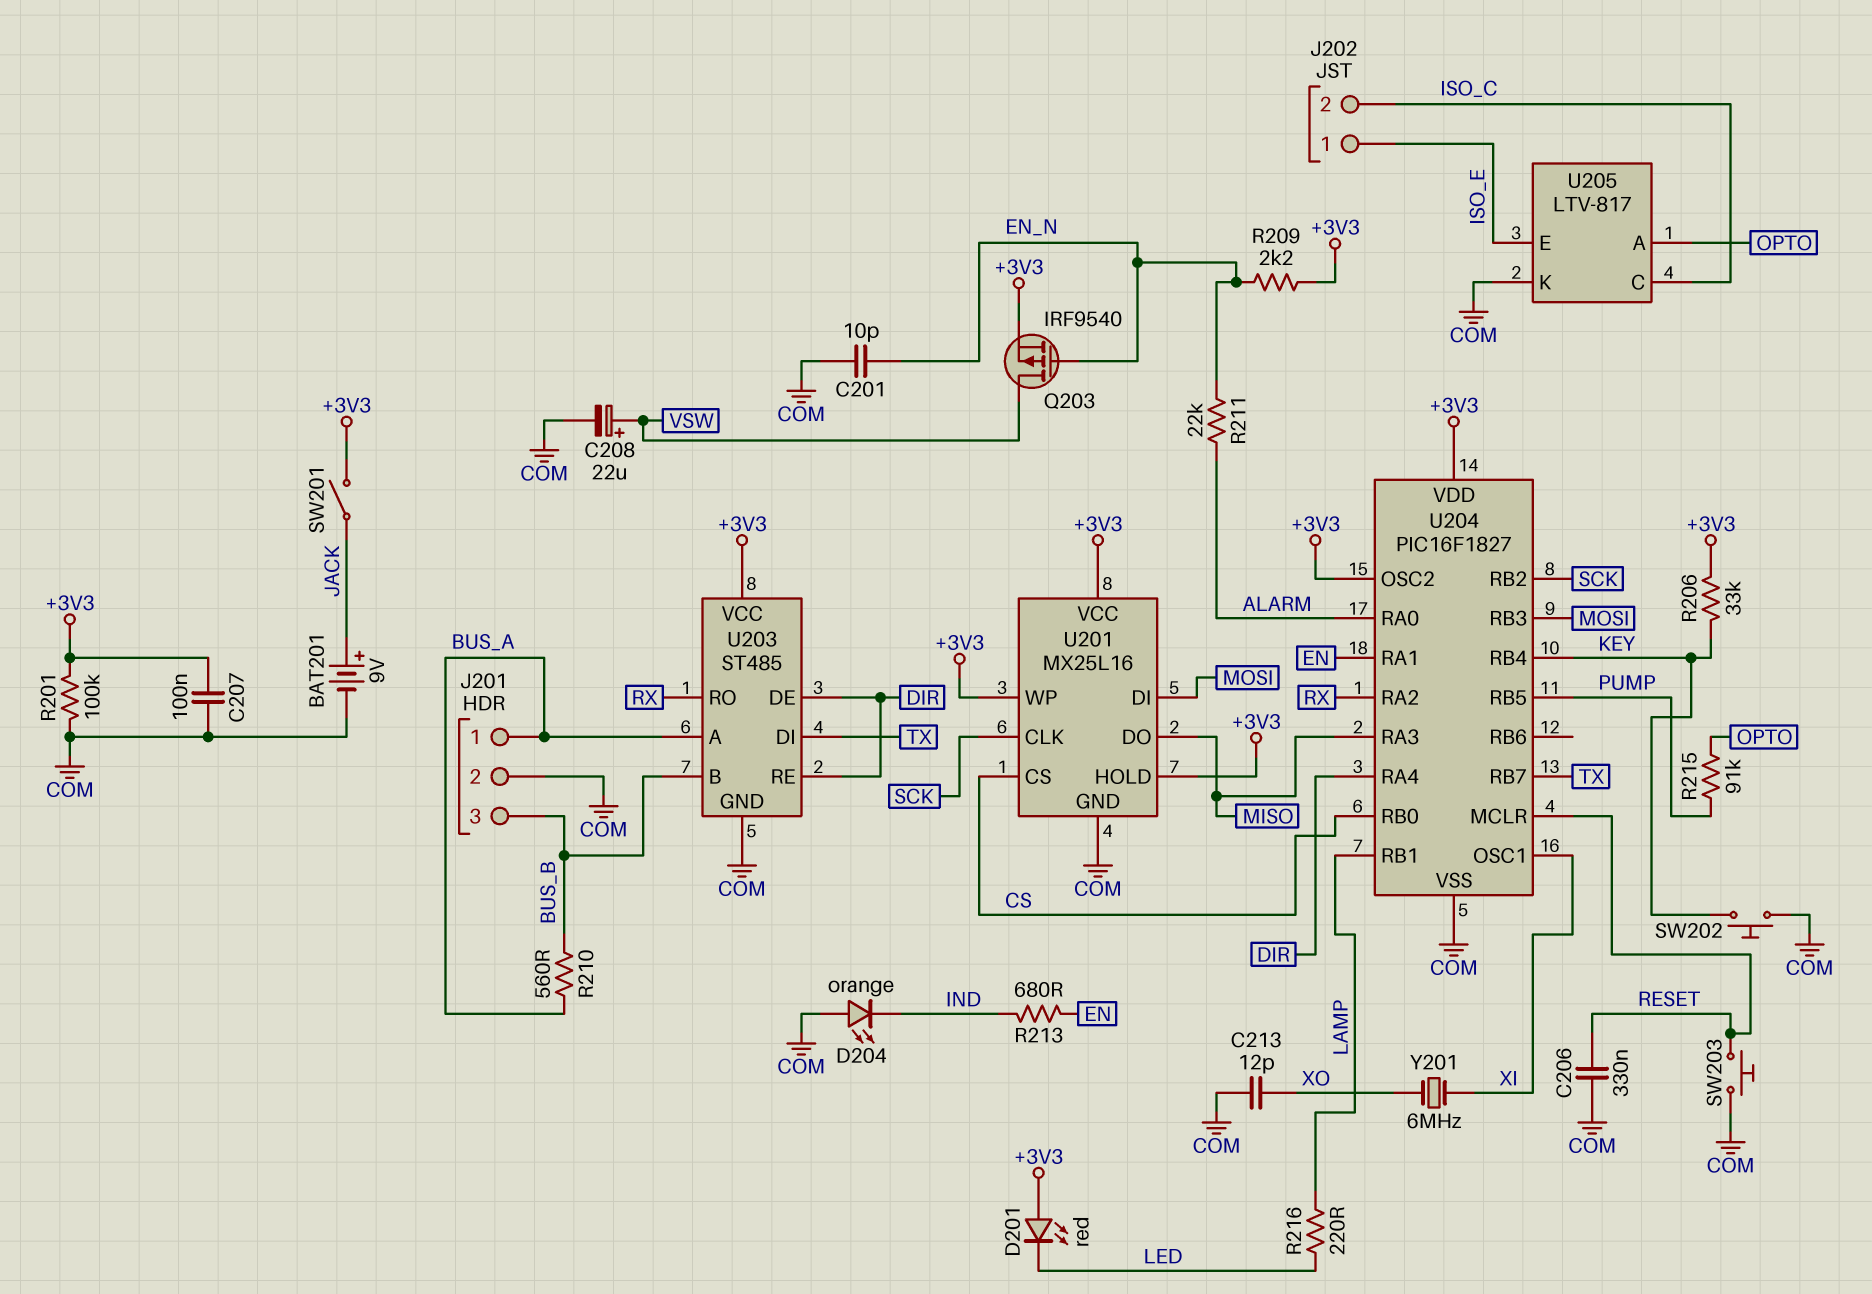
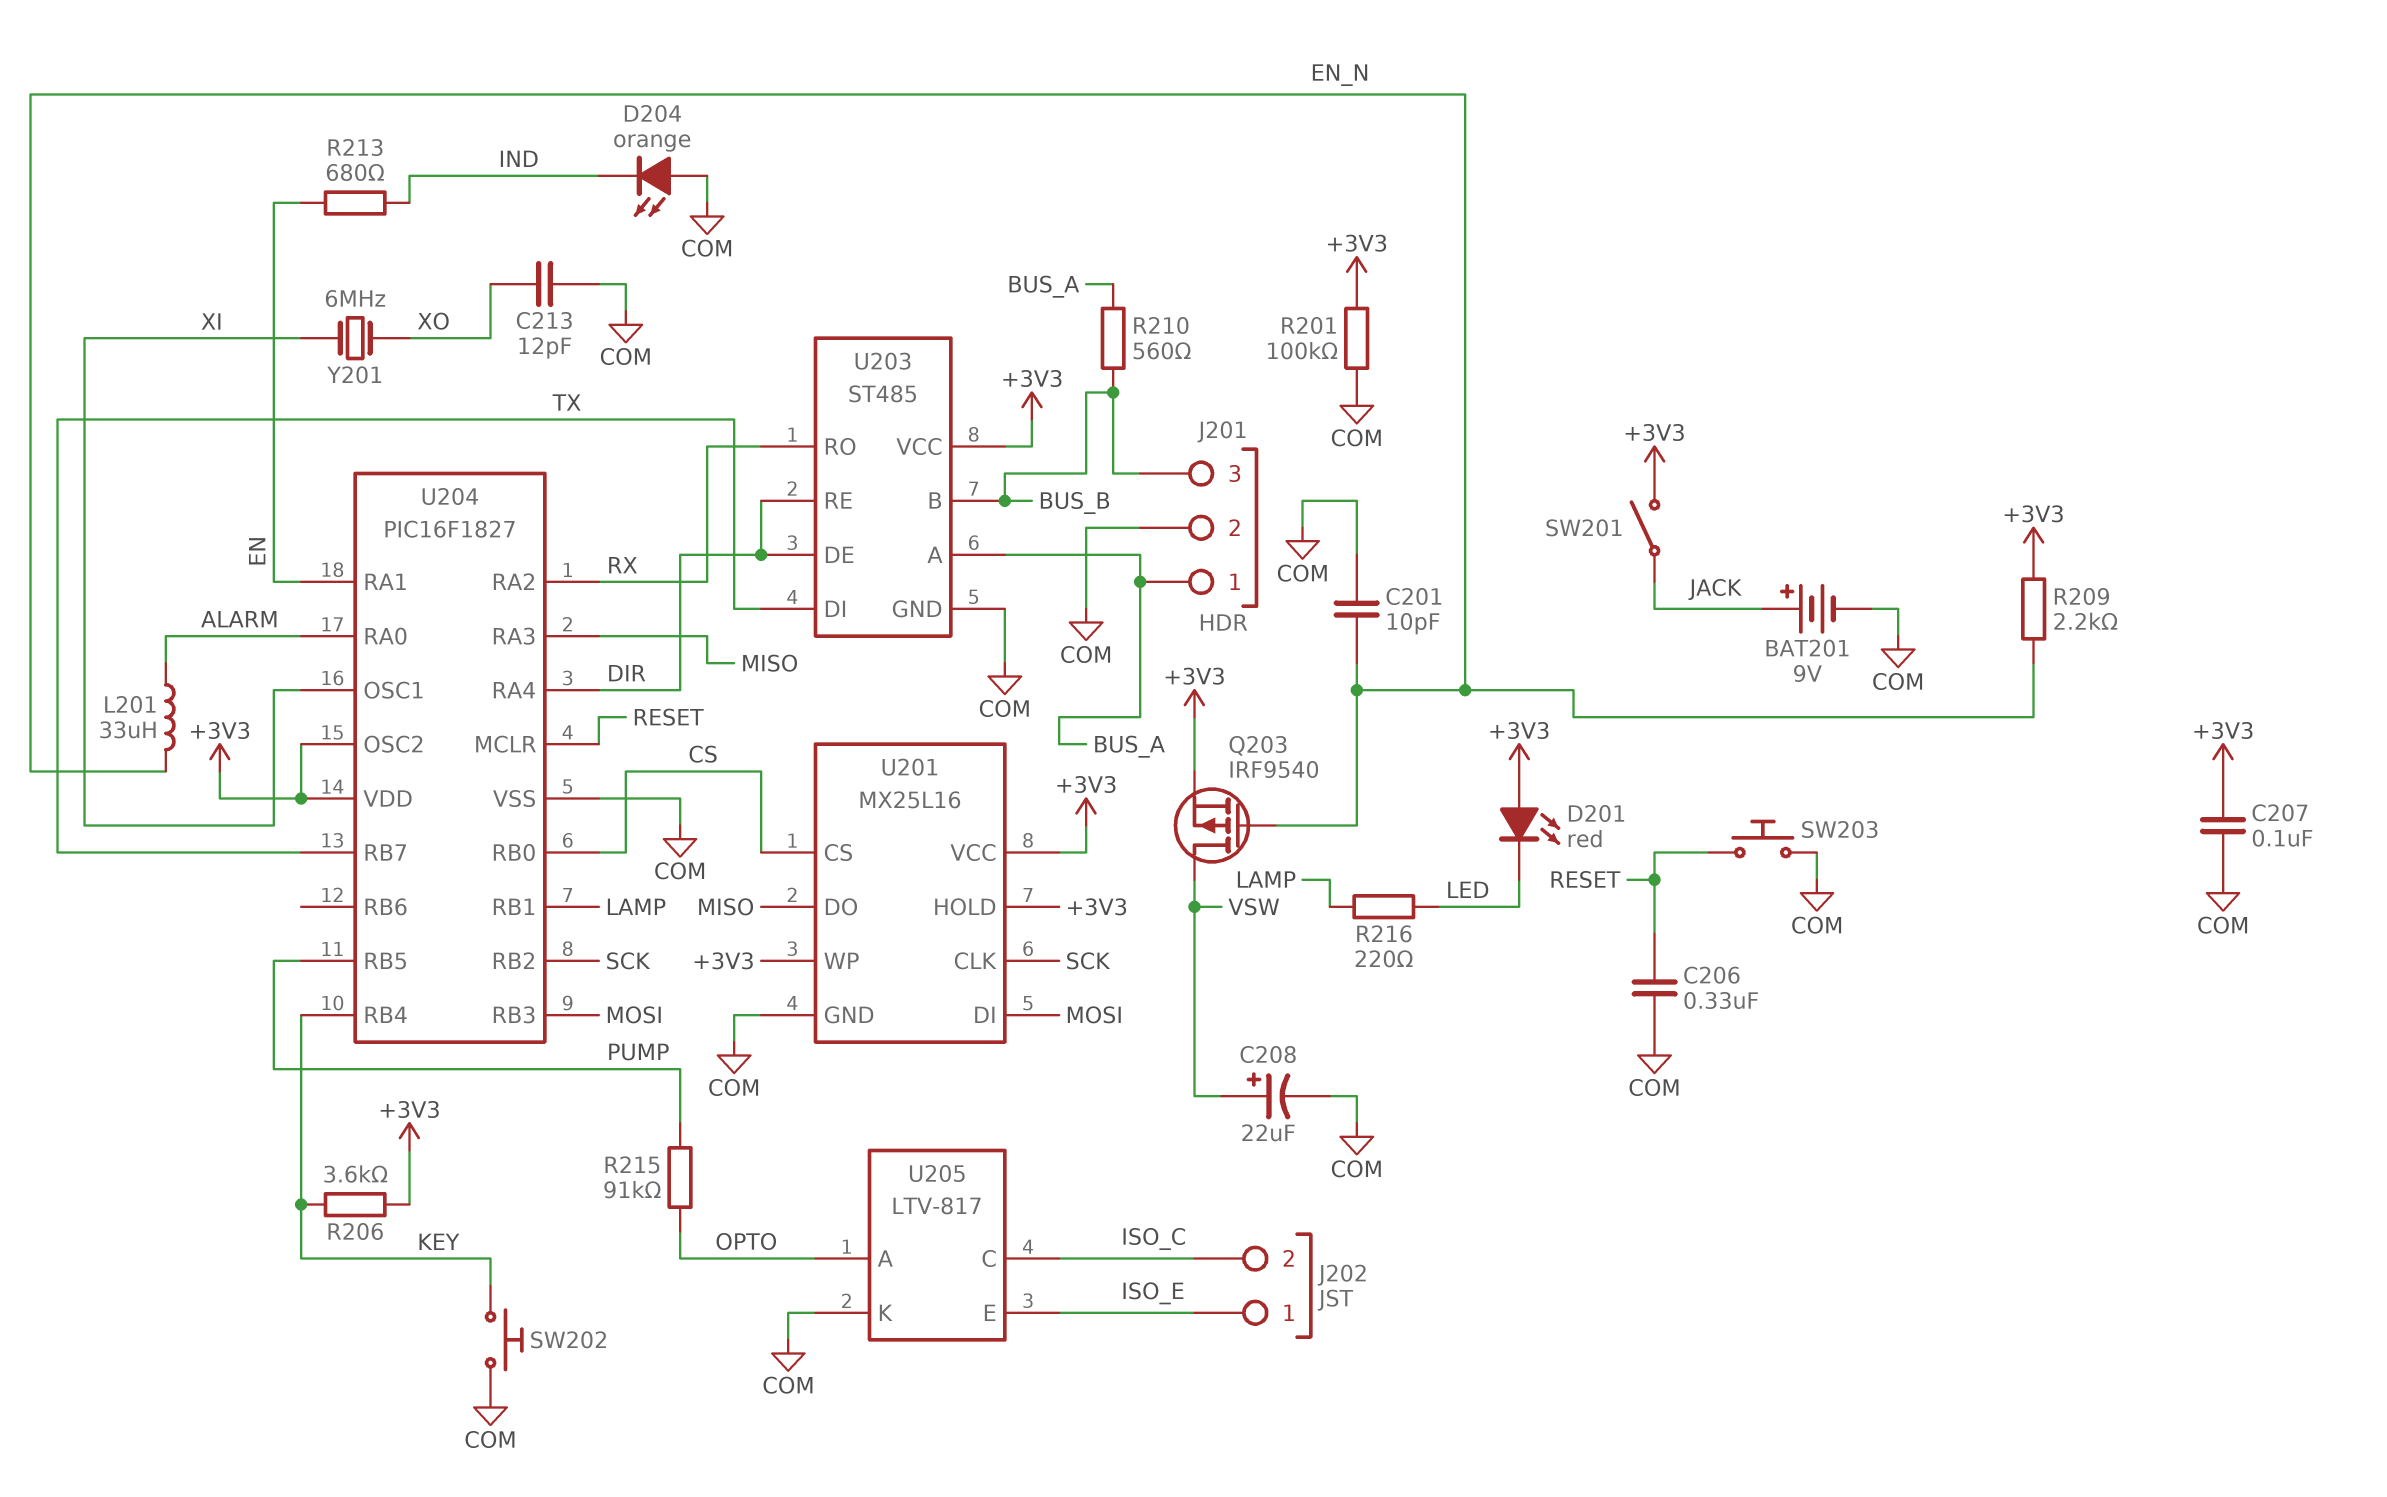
L201: none -> 33uH (ALARM, EN_N)
R206: 33k (+3V3, KEY) -> 3.6k (+3V3, KEY)
R211: 22k (ALARM, EN_N) -> none

